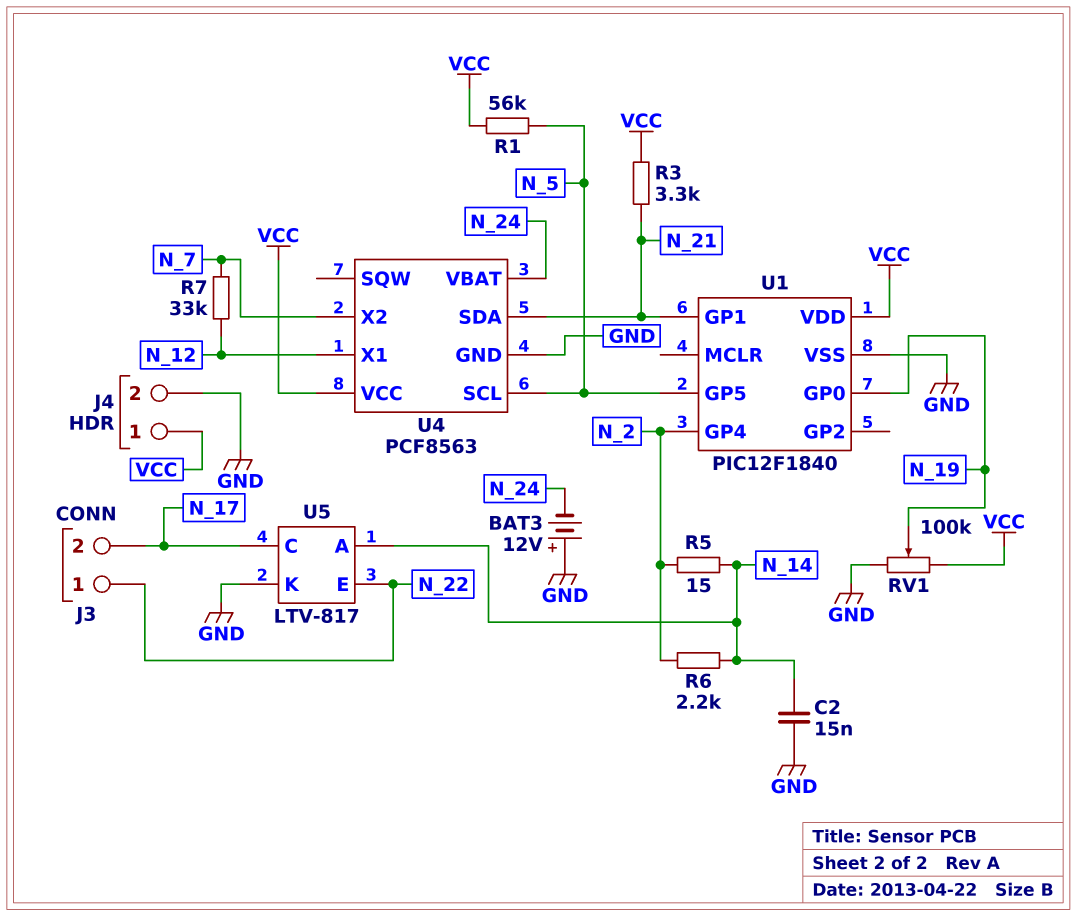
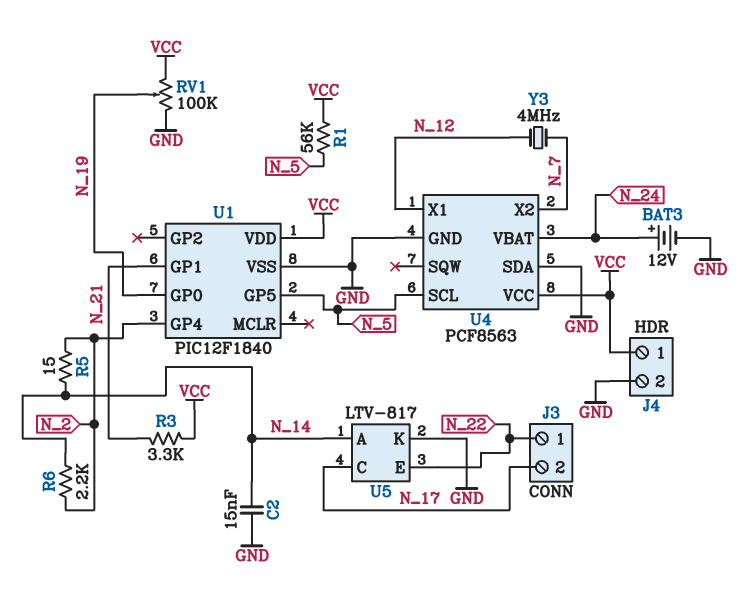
BAT3: 12V (plus GND, minus N_24) -> 12V (plus N_24, minus GND)
R7: 33k (N_7, N_12) -> none
U4 pin SDA: N_21 -> GND
Y3: none -> 4MHz (N_7, N_12)

